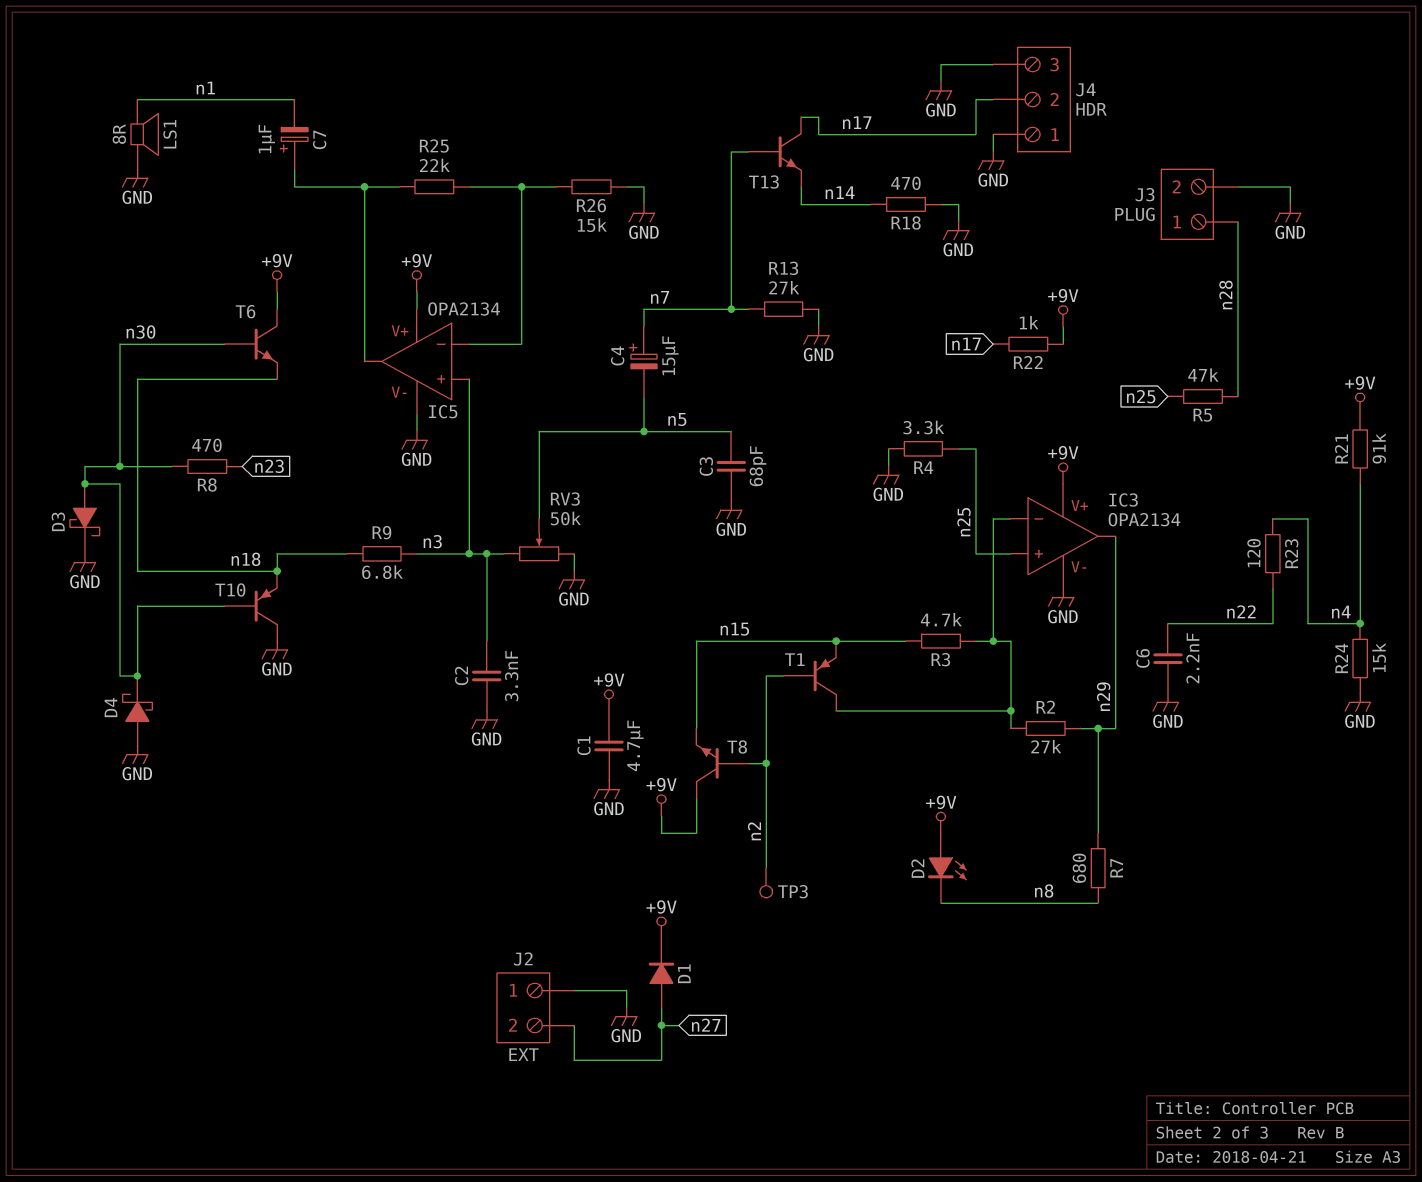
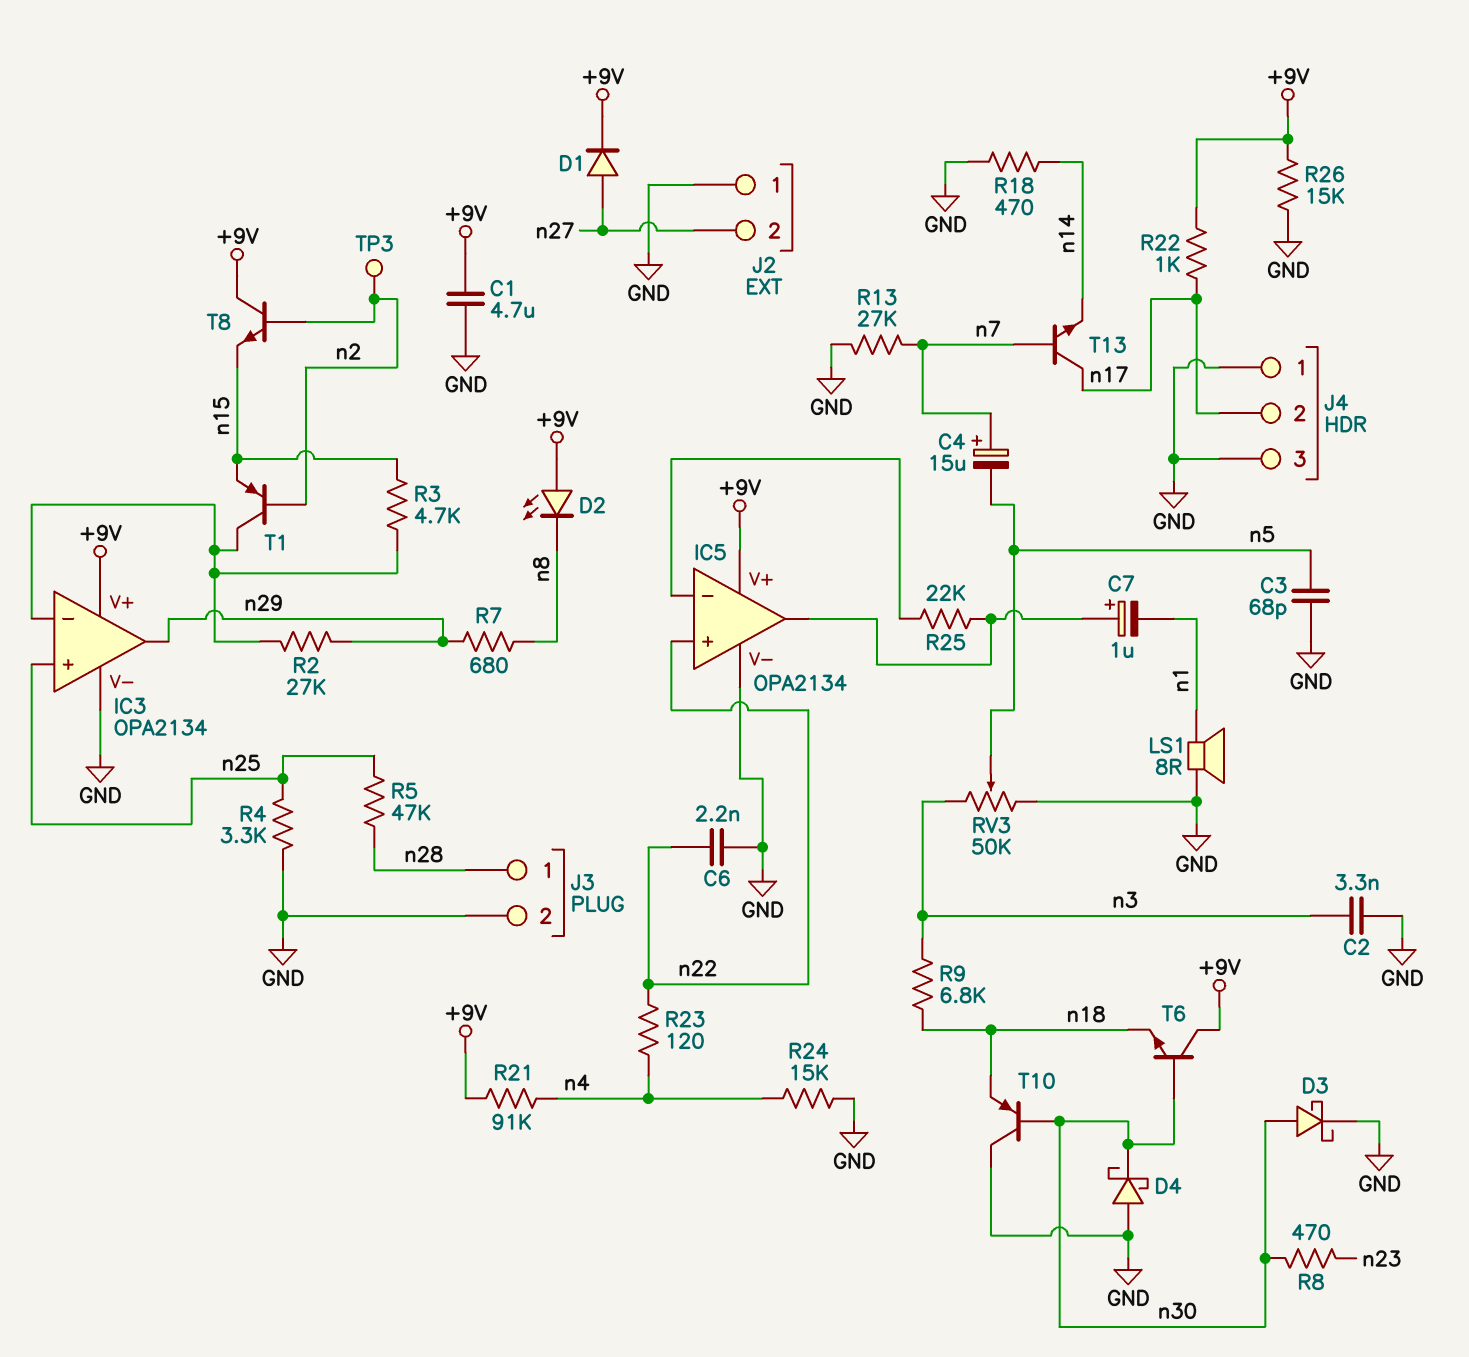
IC5 pin in+: n3 -> n22
R26: 15k (GND, IC5/in-) -> 15k (+9V, GND)

